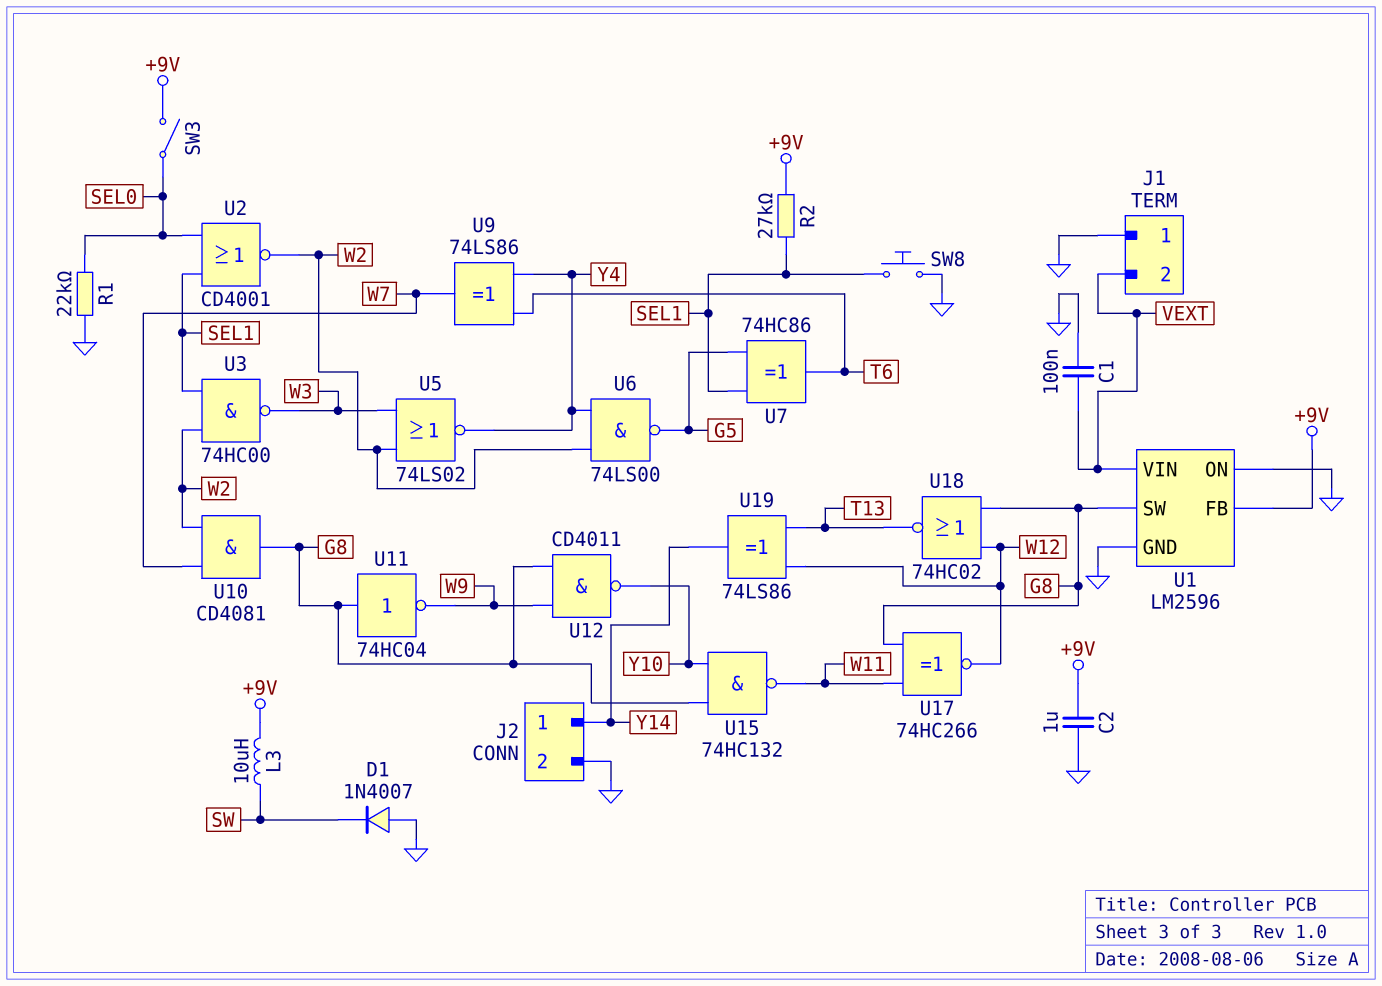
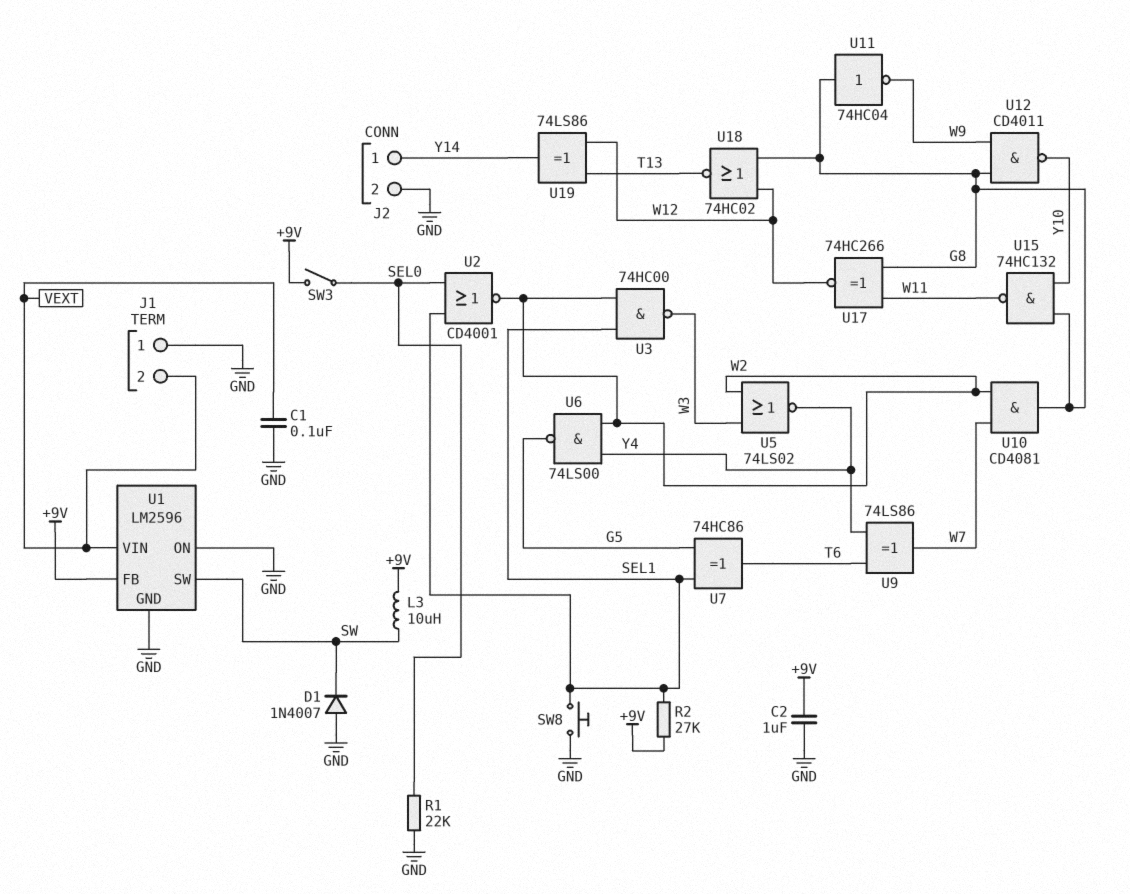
U1 pin SW: G8 -> SW

